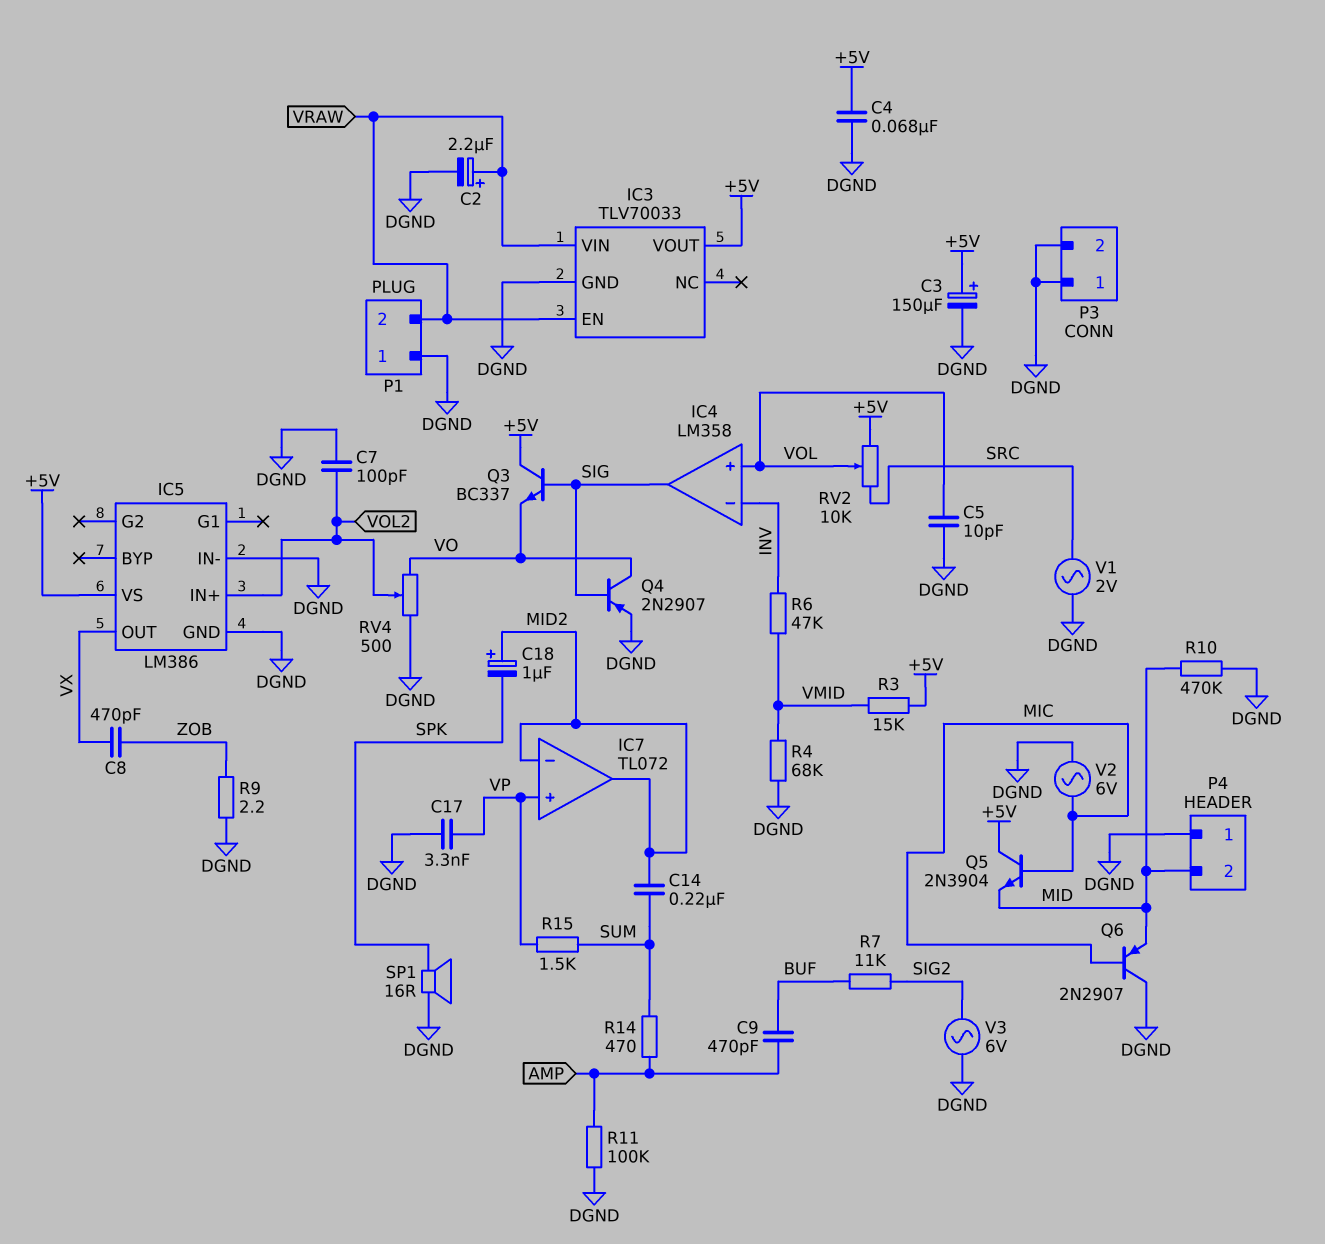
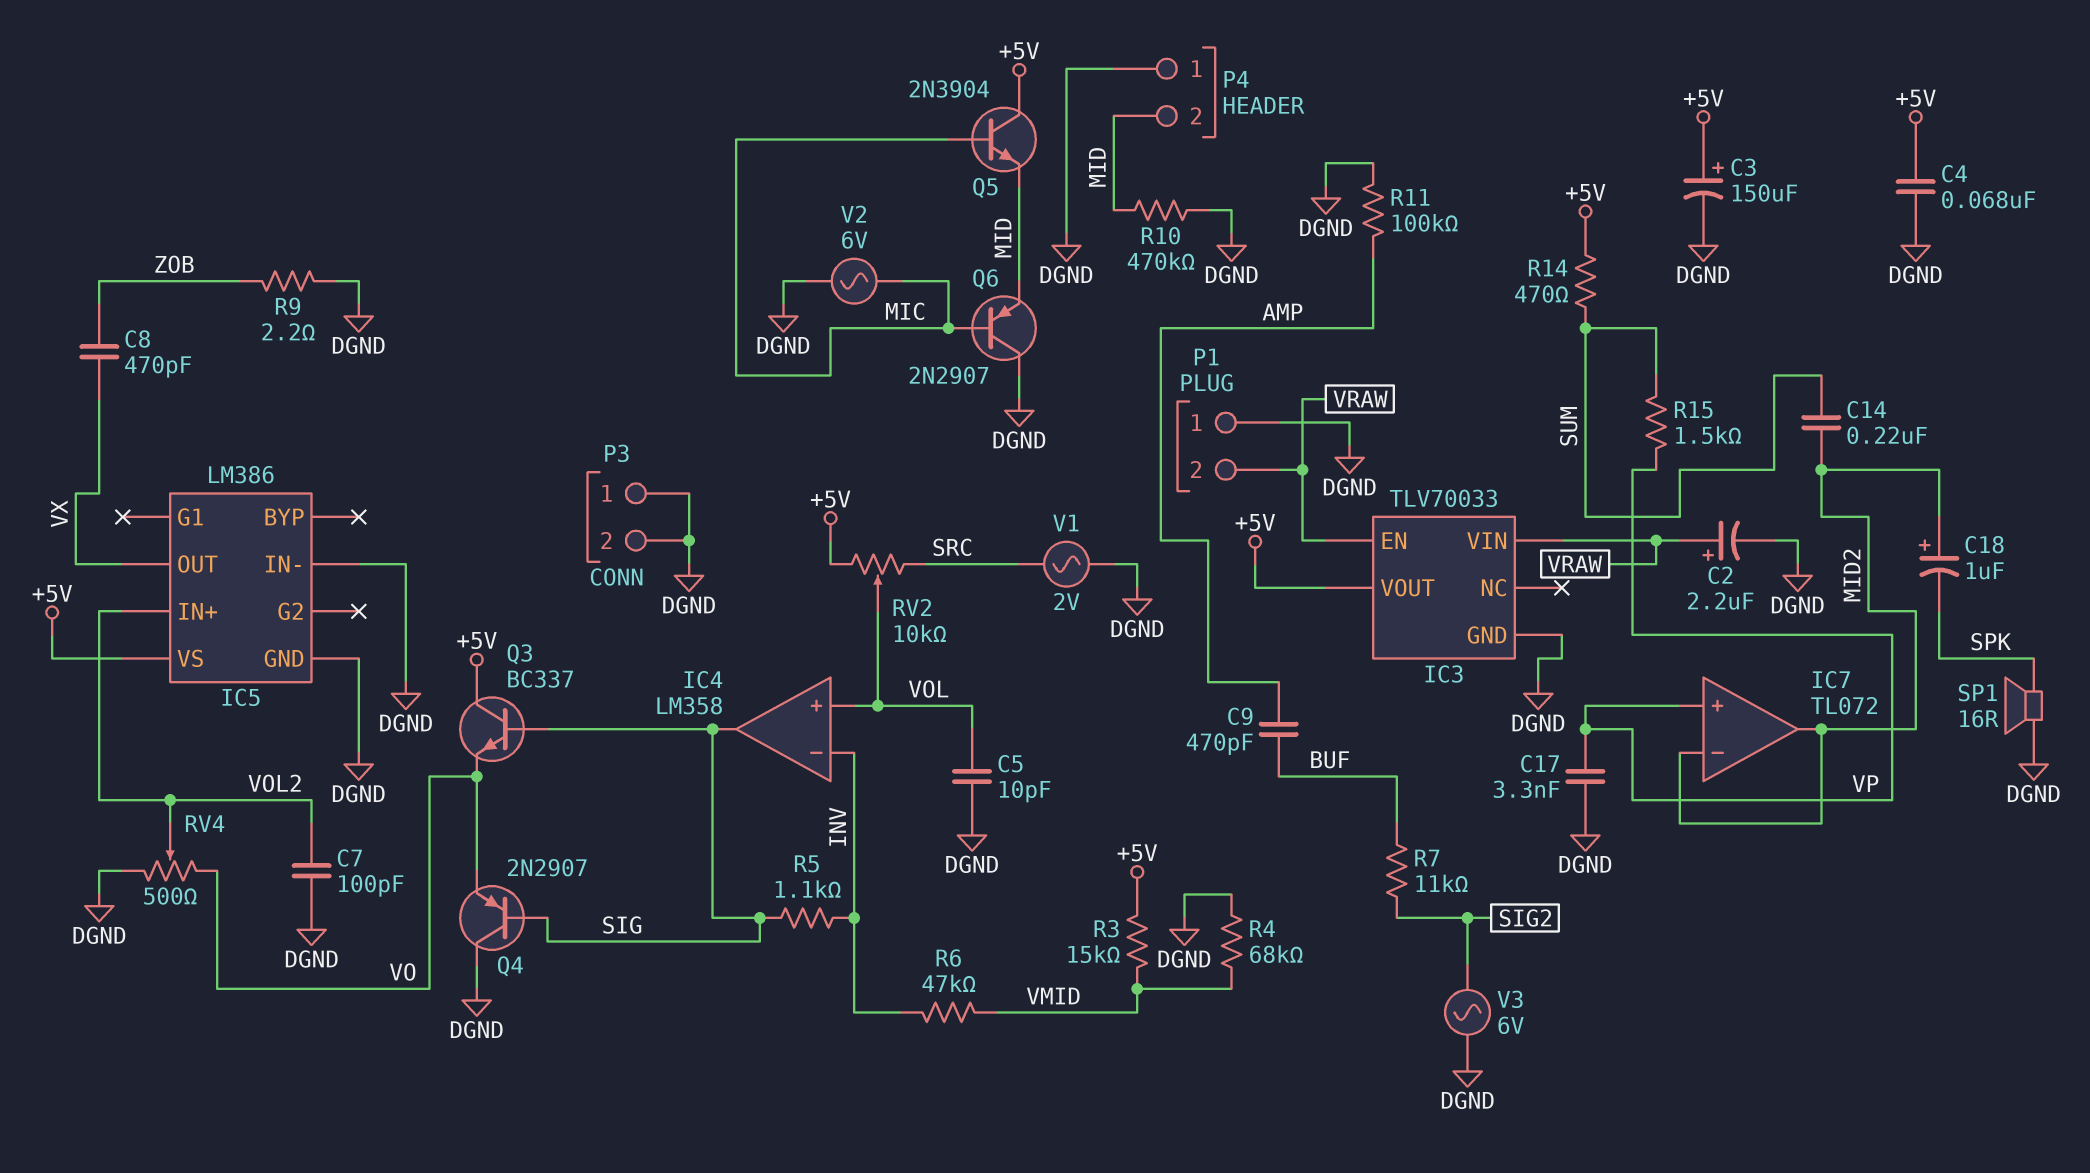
Q4: PNP 2N2907 (B SIG, C VO, E DGND) -> PNP 2N2907 (B SIG, C DGND, E VO)
R5: none -> 1.1k (INV, SIG)
R14: 470 (AMP, SUM) -> 470 (+5V, SUM)

